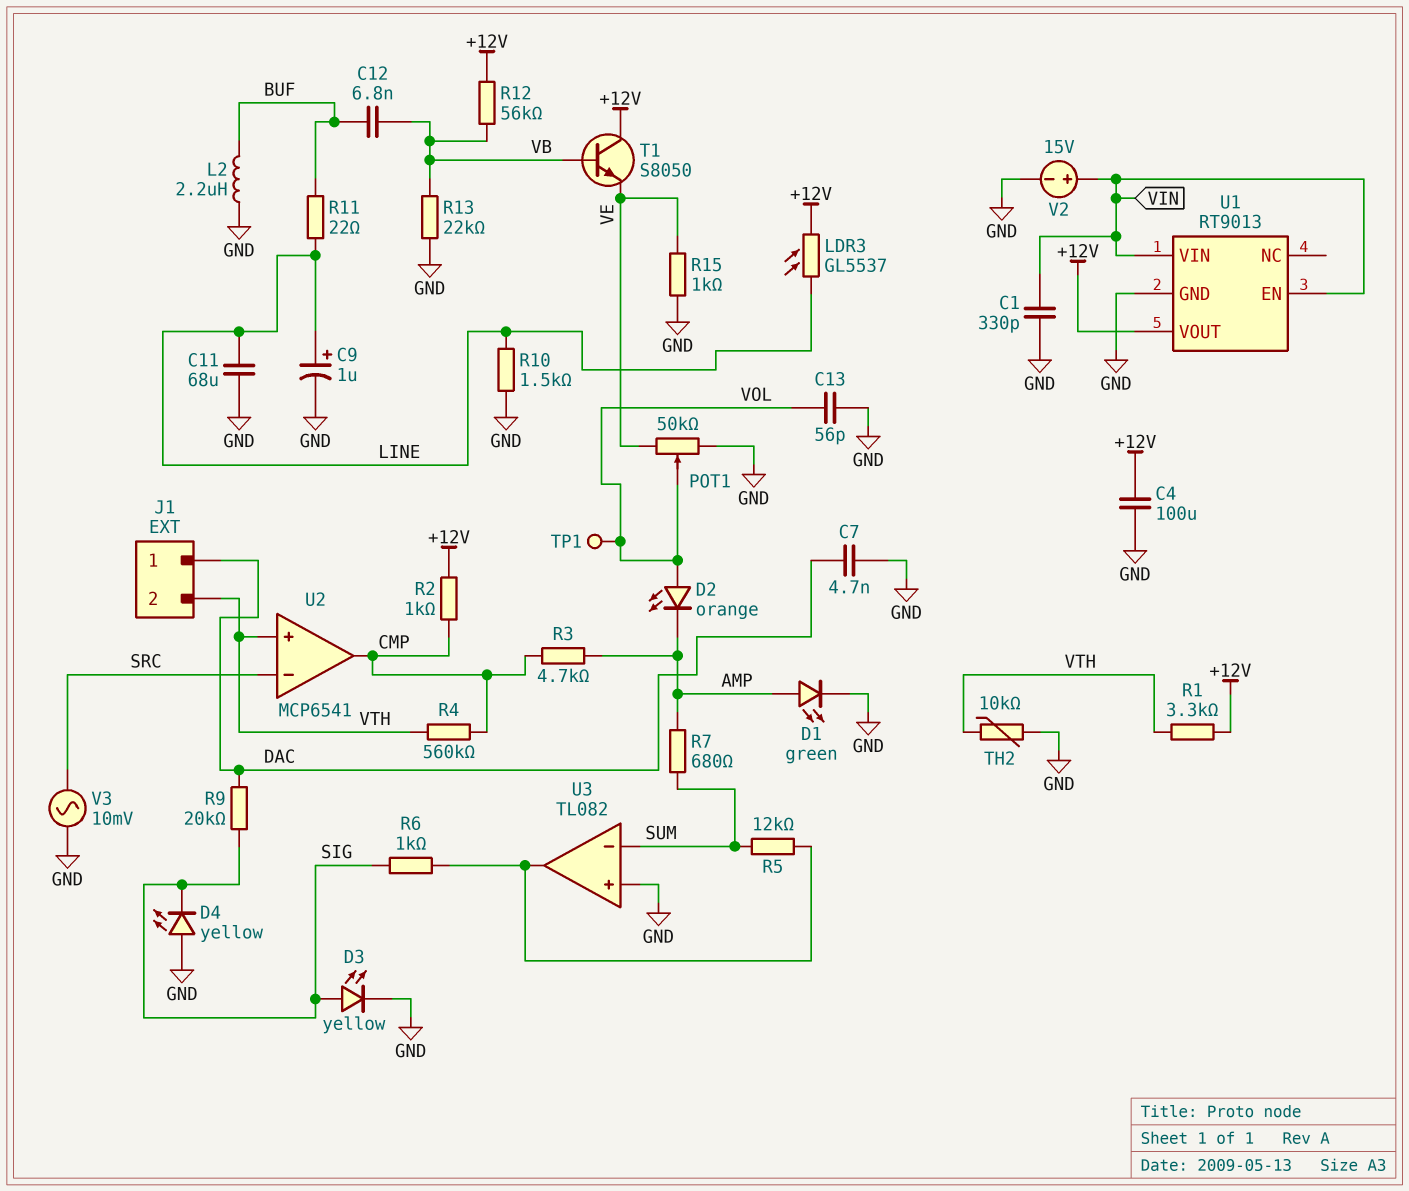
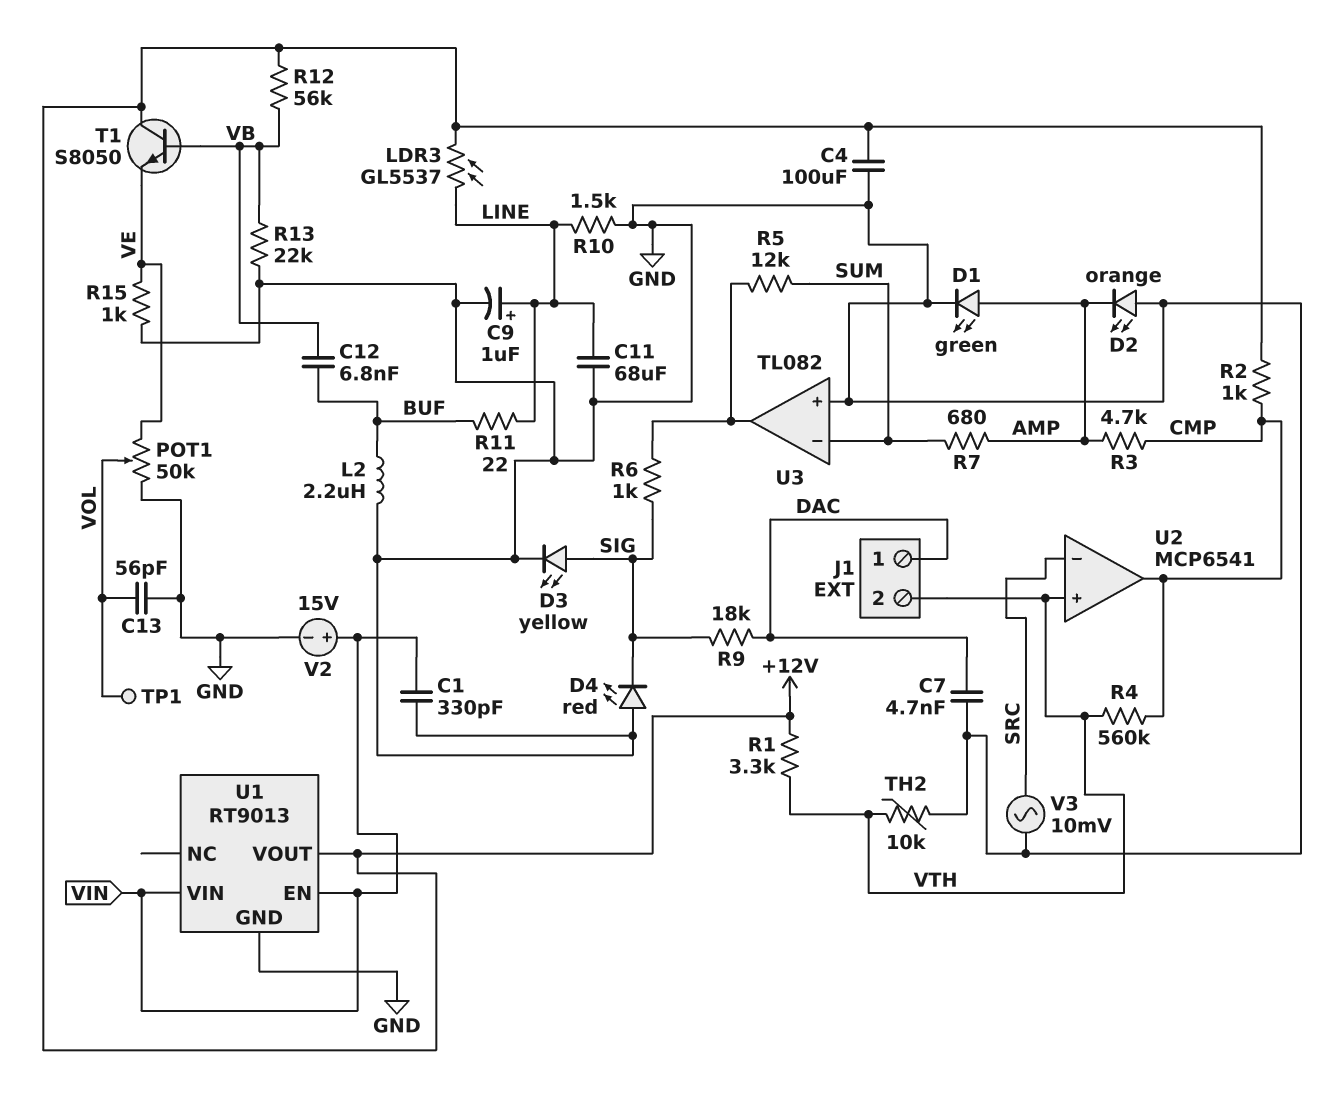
D2: LED orange (A VOL, K AMP) -> LED orange (A GND, K AMP)
D4: LED yellow (A GND, K SIG) -> LED red (A GND, K SIG)
R9: 20k (DAC, SIG) -> 18k (DAC, SIG)

